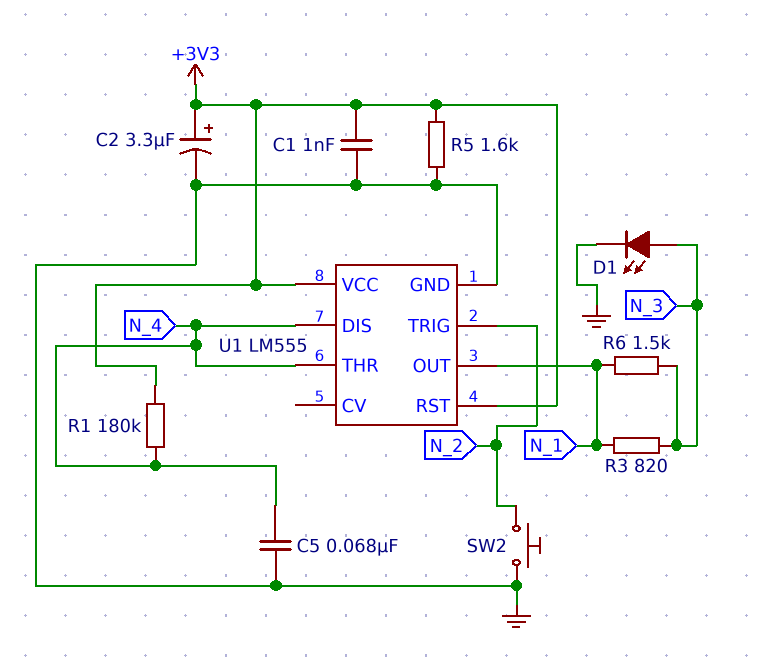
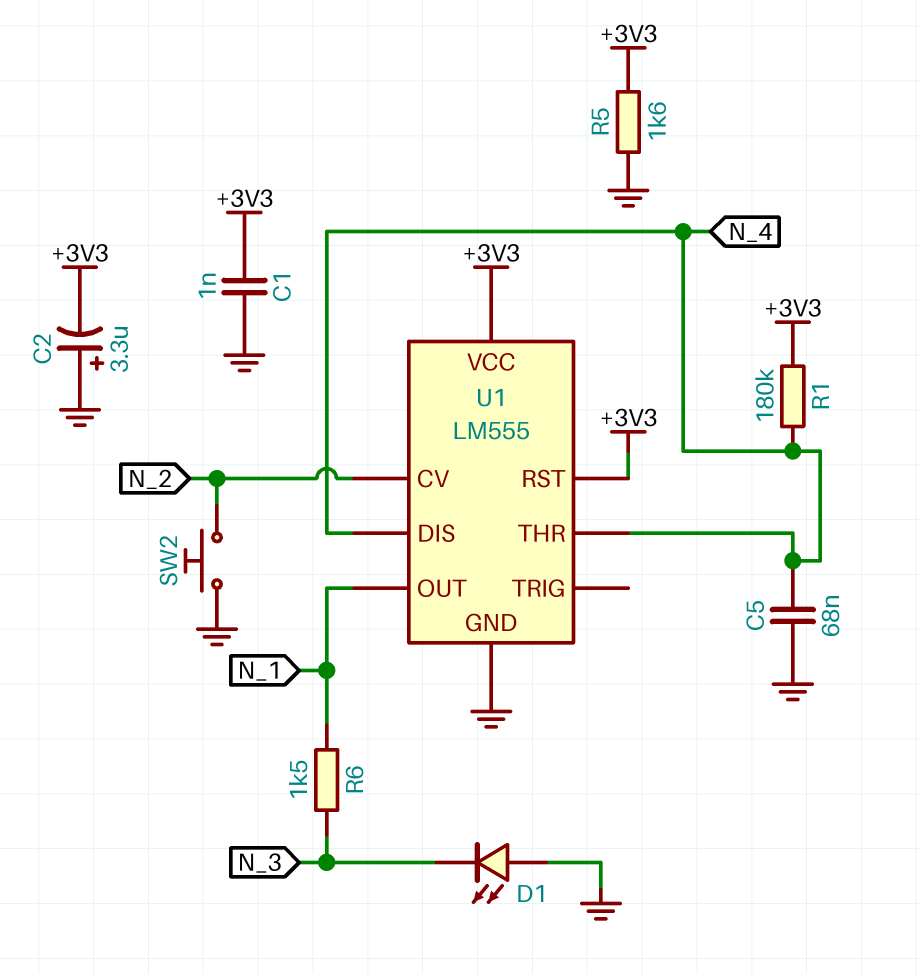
C2: 3.3uF (plus +3V3, minus GND) -> 3.3uF (plus GND, minus +3V3)
D1: LED (A N_3, K GND) -> LED (A GND, K N_3)
R3: 820 (N_1, N_3) -> none
U1 pin CV: none -> N_2
U1 pin TRIG: N_2 -> none

